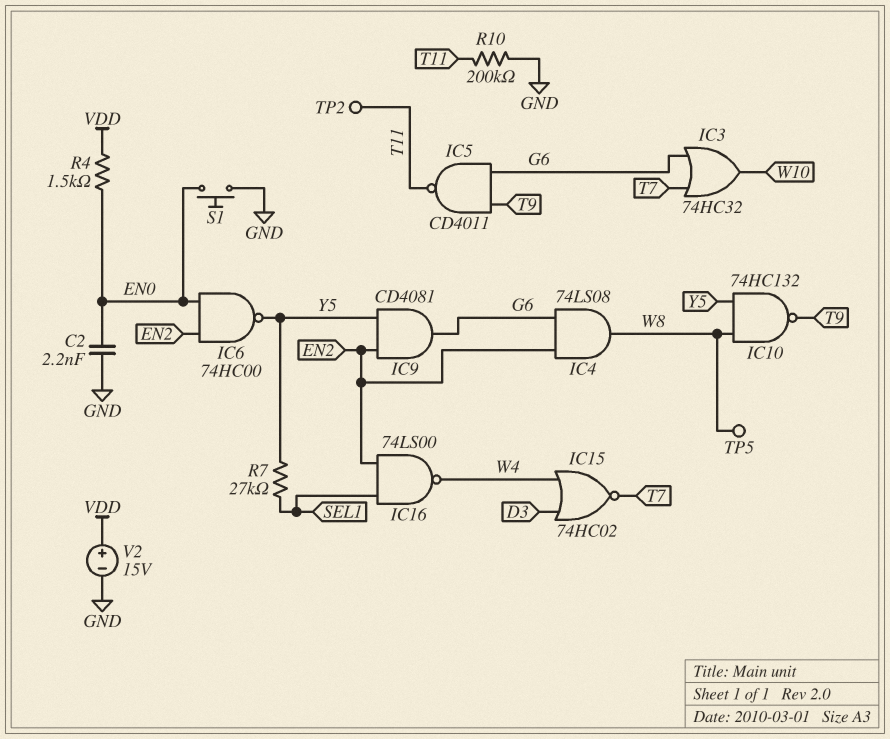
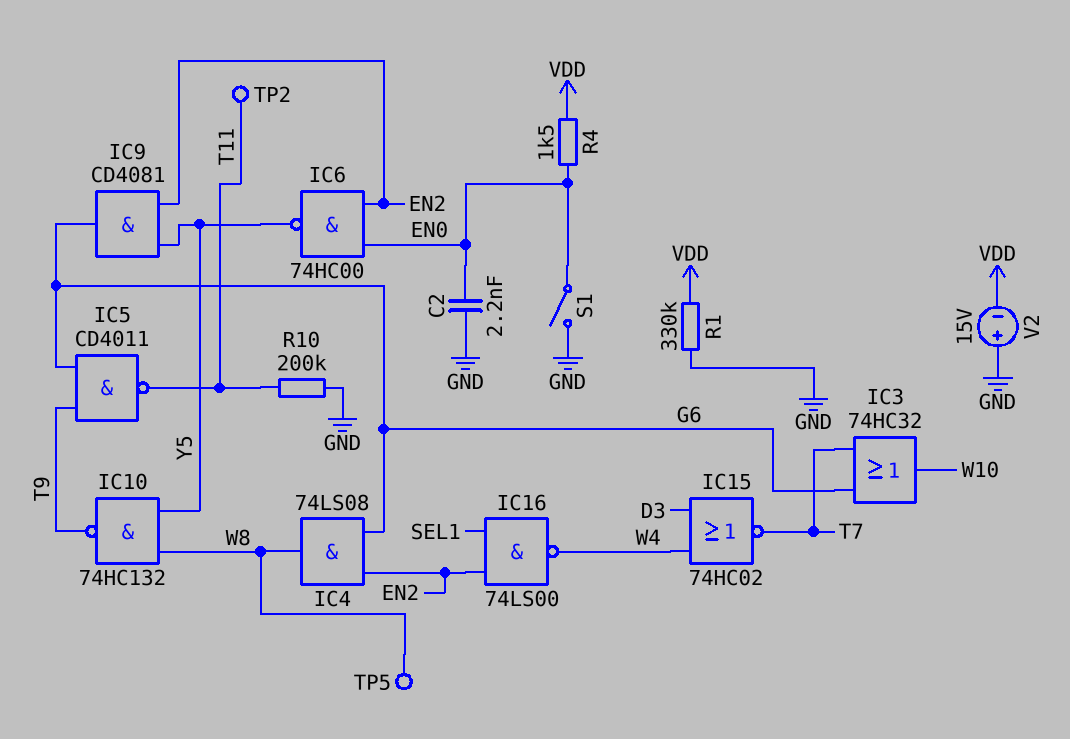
R1: none -> 330k (GND, VDD)
R7: 27k (SEL1, Y5) -> none
S1: button (EN0, GND) -> switch (EN0, GND)
V2: 15V (plus VDD, minus GND) -> 15V (plus GND, minus VDD)

